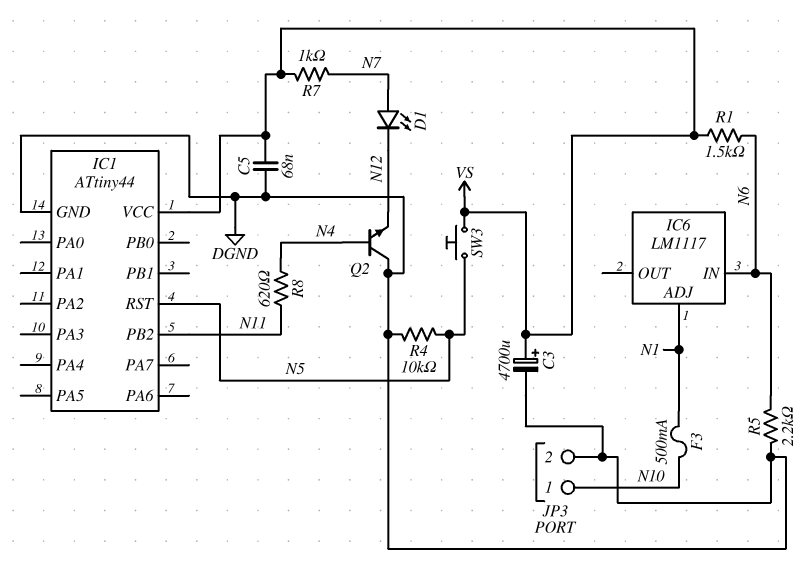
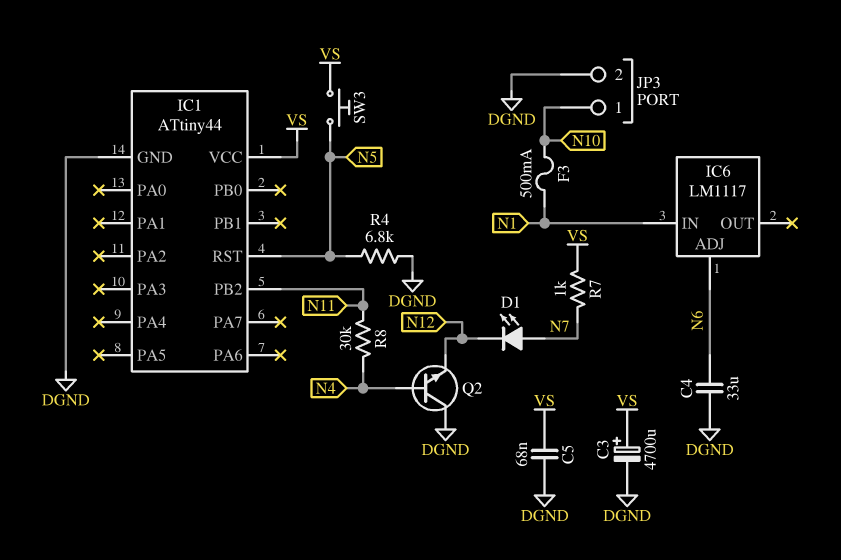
C4: none -> 33uF (DGND, N6)
IC6 pin ADJ: N1 -> N6
IC6 pin IN: N6 -> N1
R1: 1.5k (N6, VS) -> none
R4: 10k (DGND, N5) -> 6.8k (DGND, N5)
R5: 2.2k (DGND, N6) -> none
R8: 620 (N4, N11) -> 30k (N4, N11)

